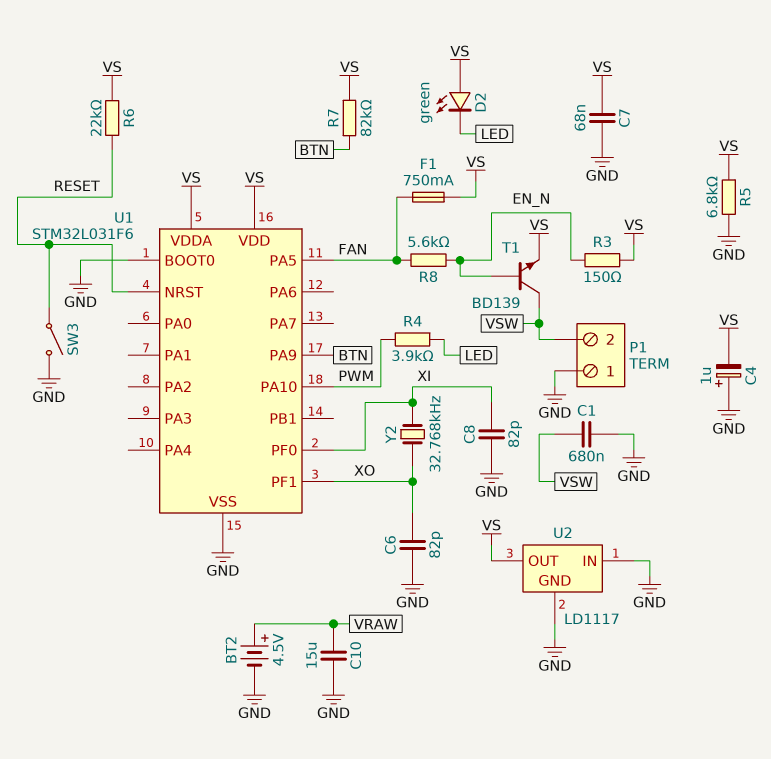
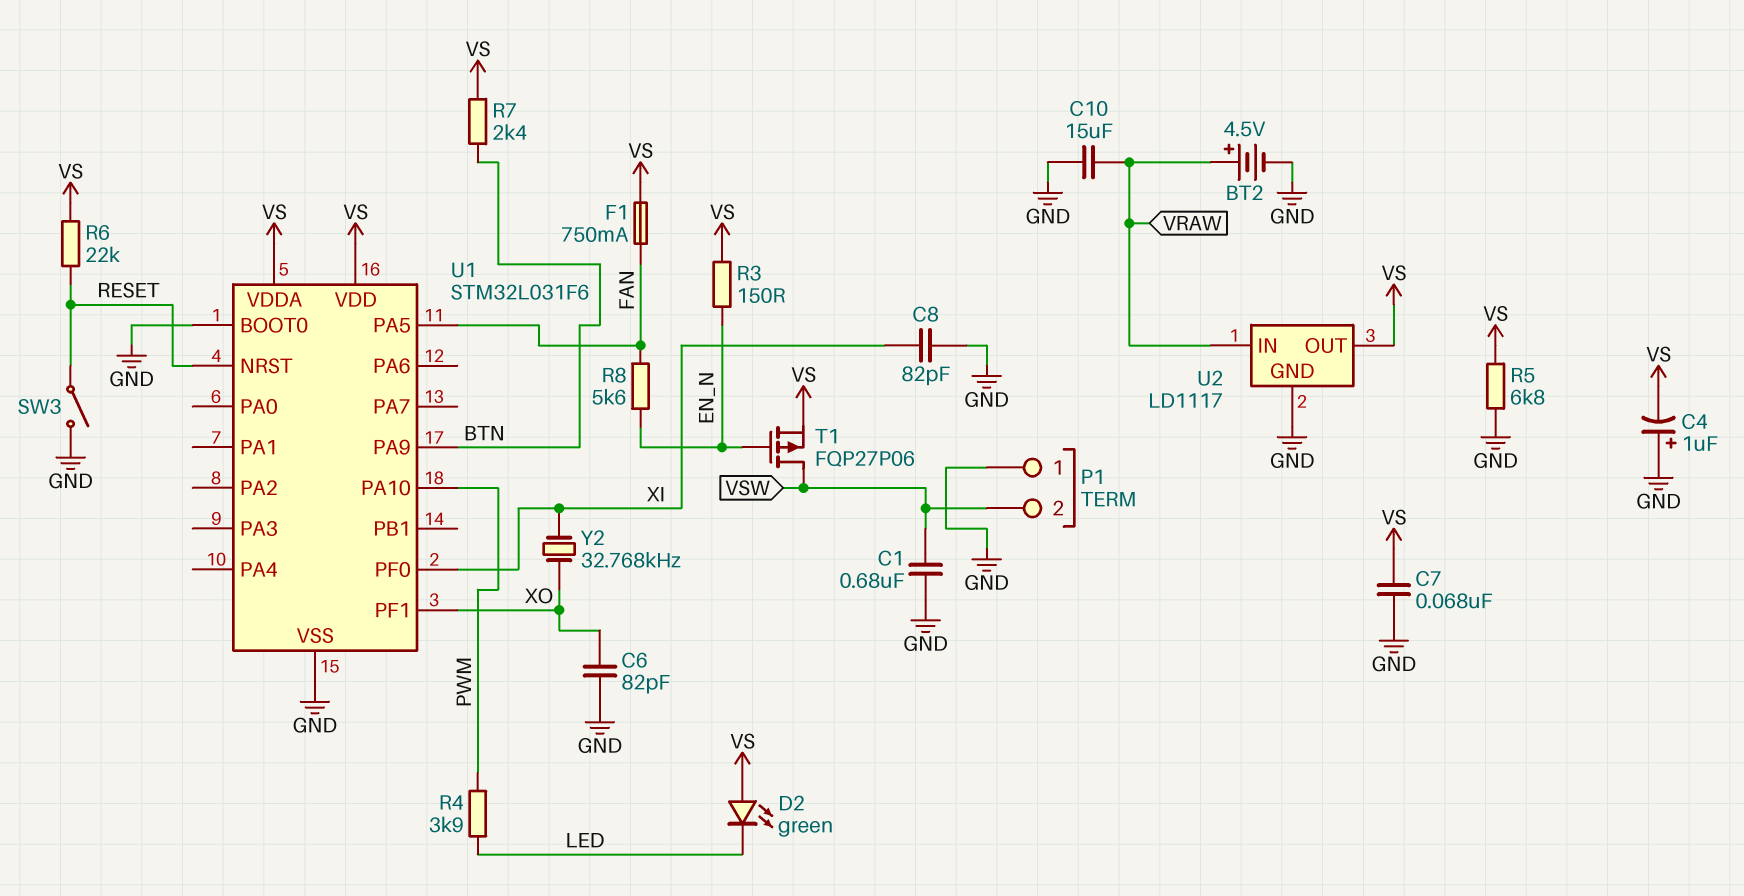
R7: 82k (BTN, VS) -> 2.4k (BTN, VS)
T1: NPN BD139 (B EN_N, C VSW, E VS) -> PMOS FQP27P06 (G EN_N, D VSW, S VS)
U2 pin IN: GND -> VRAW

